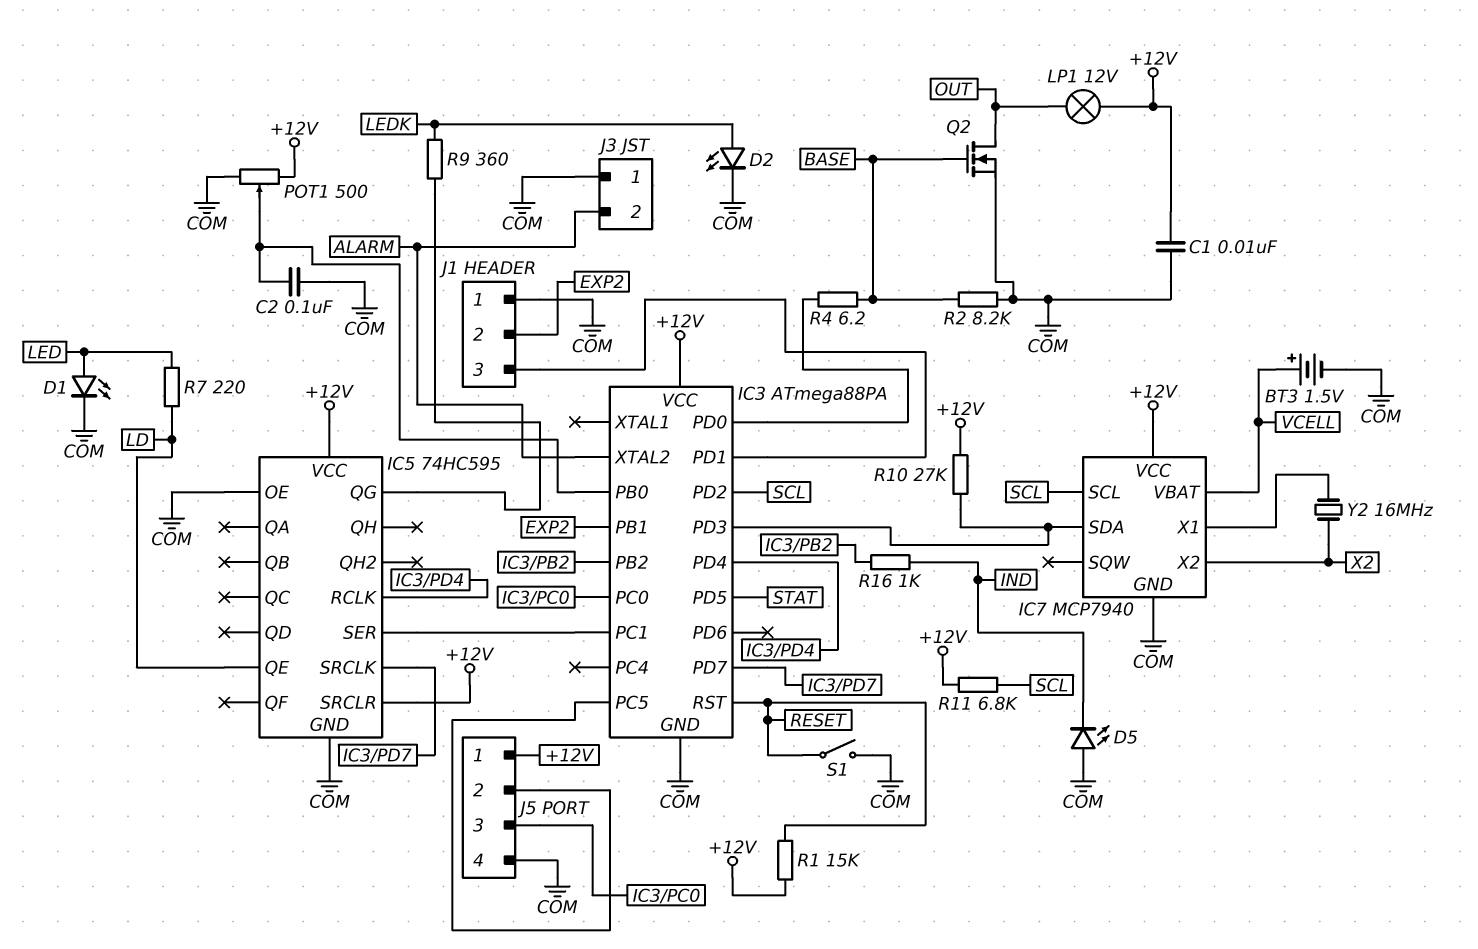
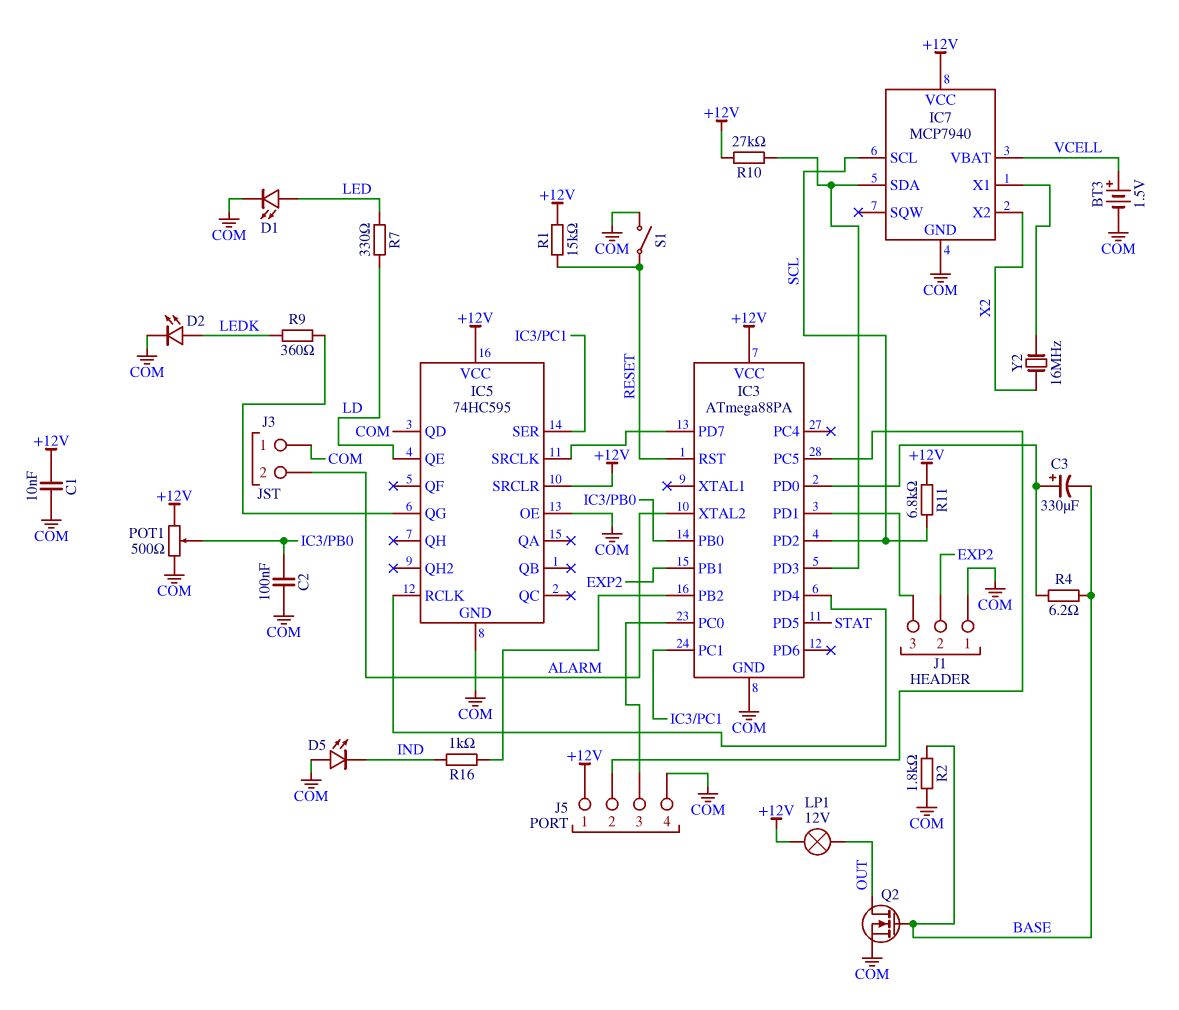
C3: none -> 330uF (plus IC3/PD0, minus BASE)
IC5 pin QD: none -> COM
R2: 8.2k (BASE, COM) -> 1.8k (BASE, COM)
R7: 220 (LD, LED) -> 330 (LD, LED)

